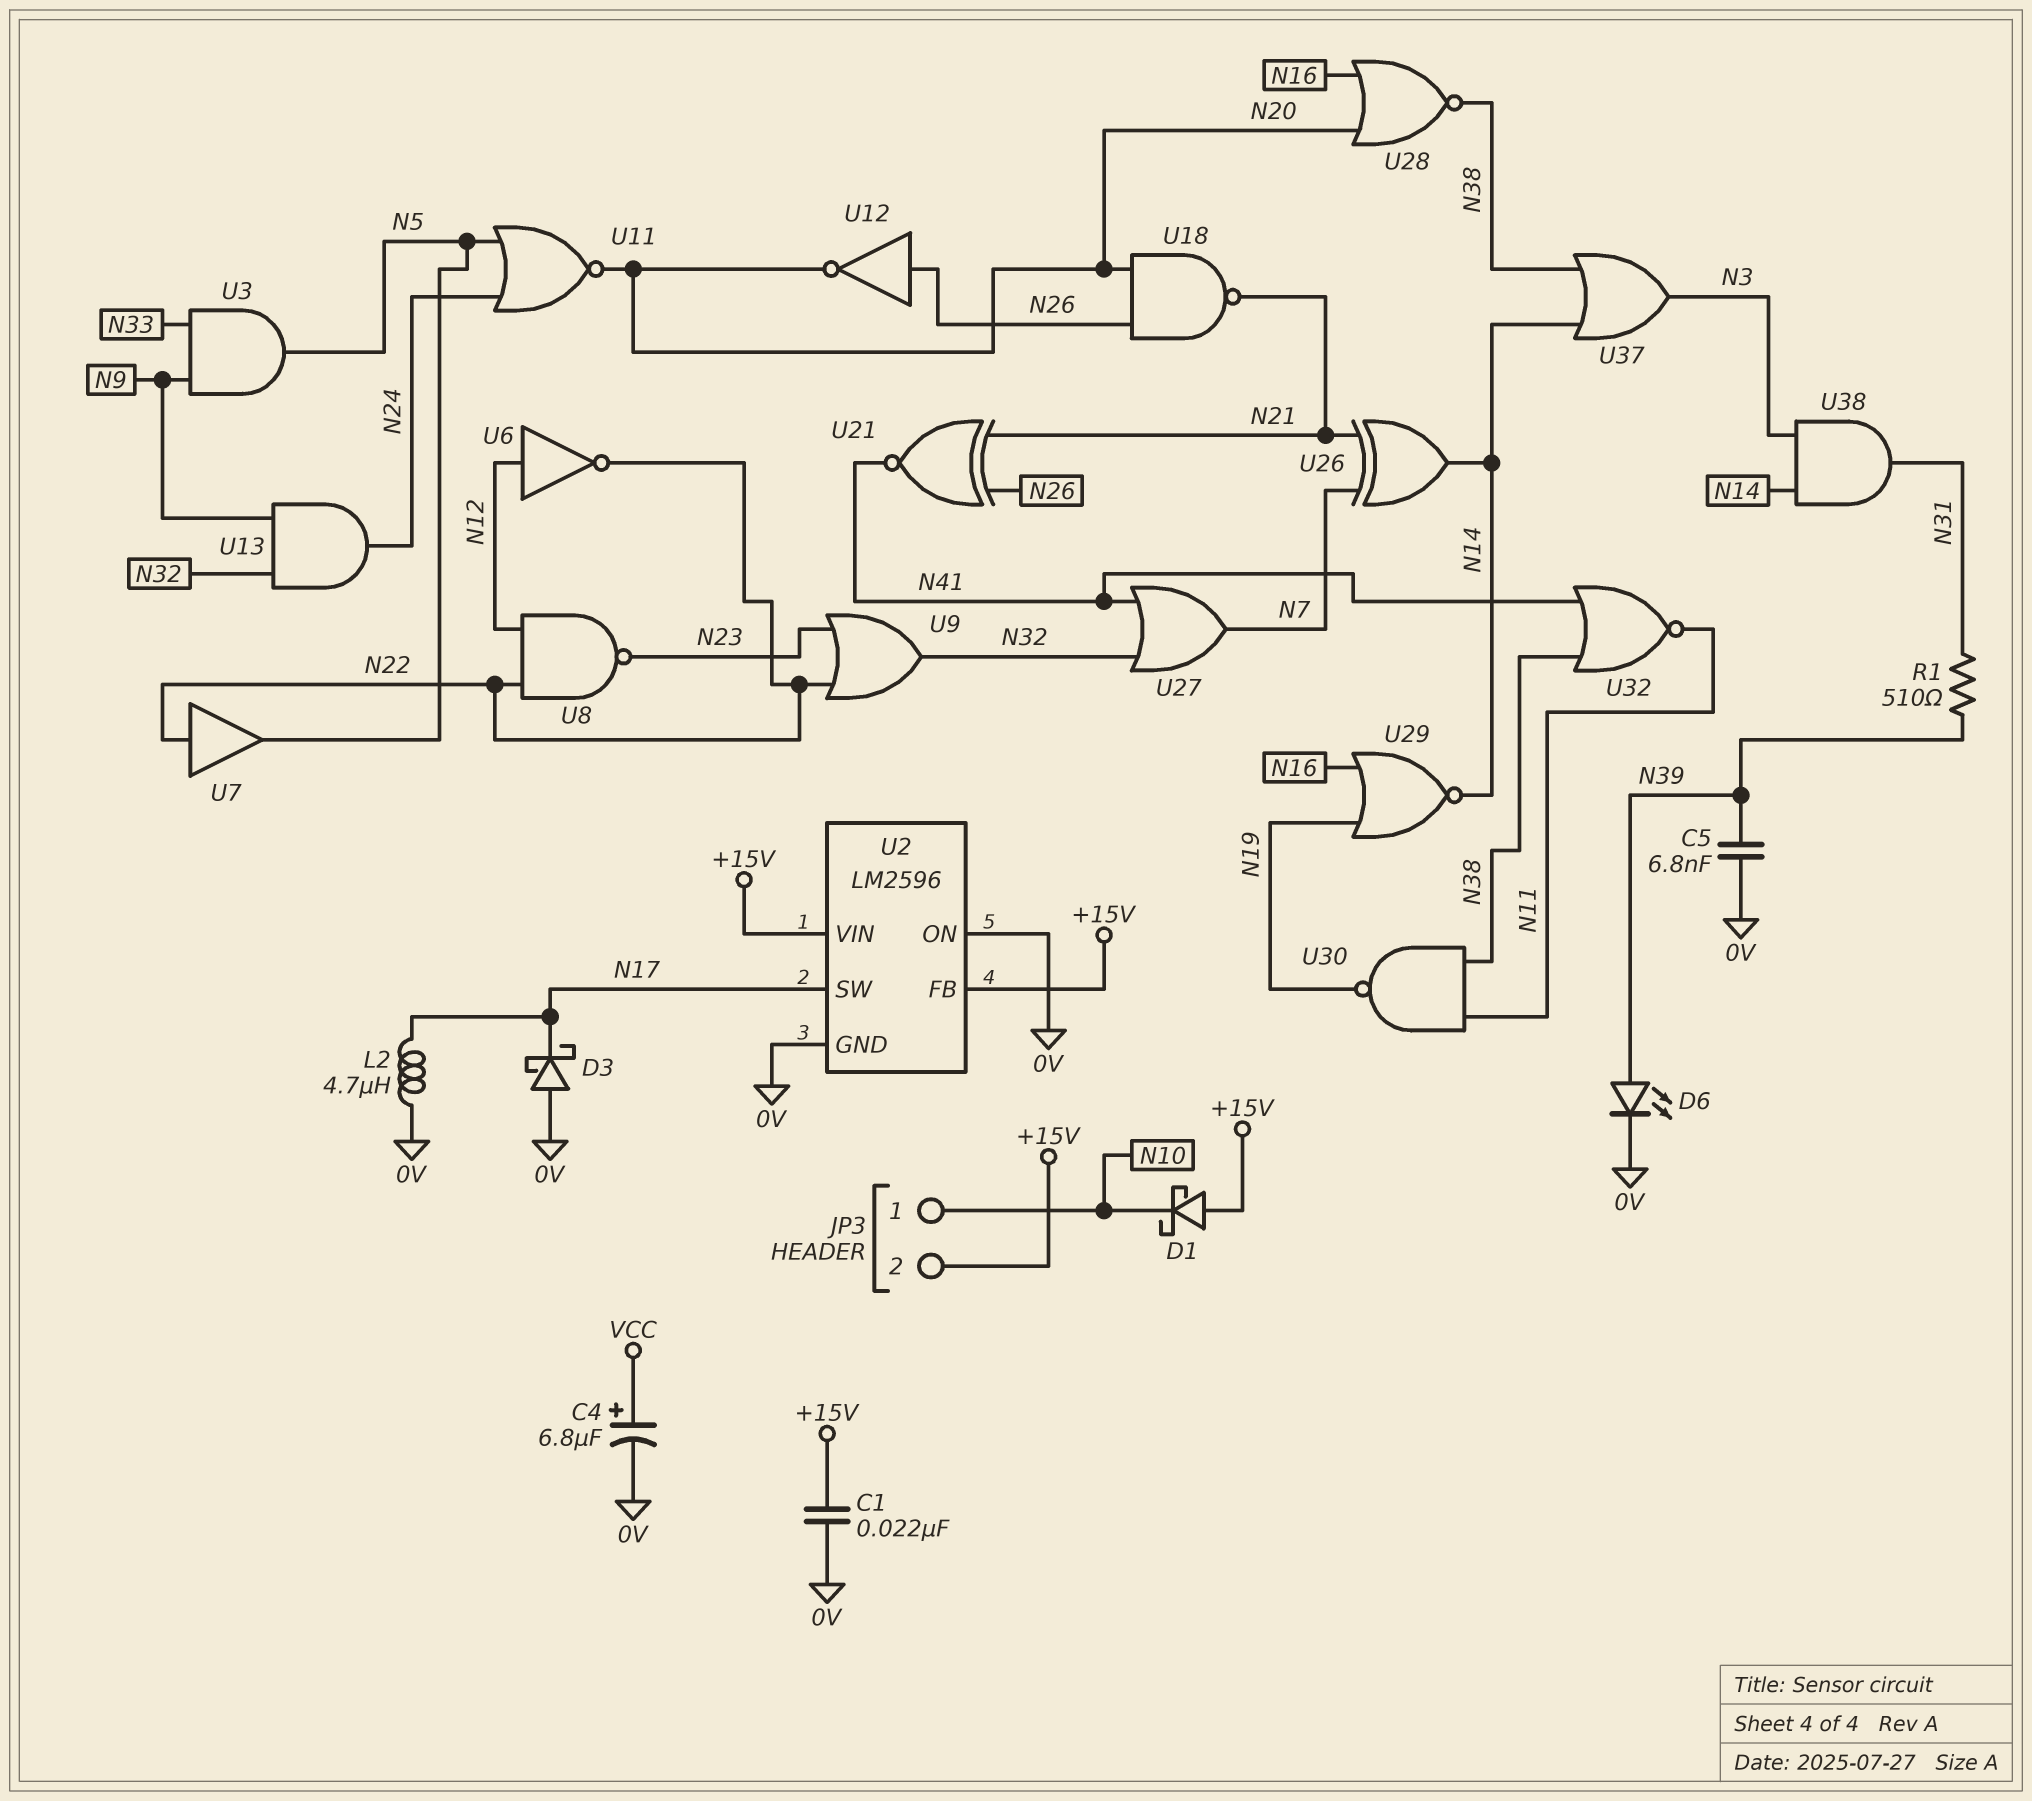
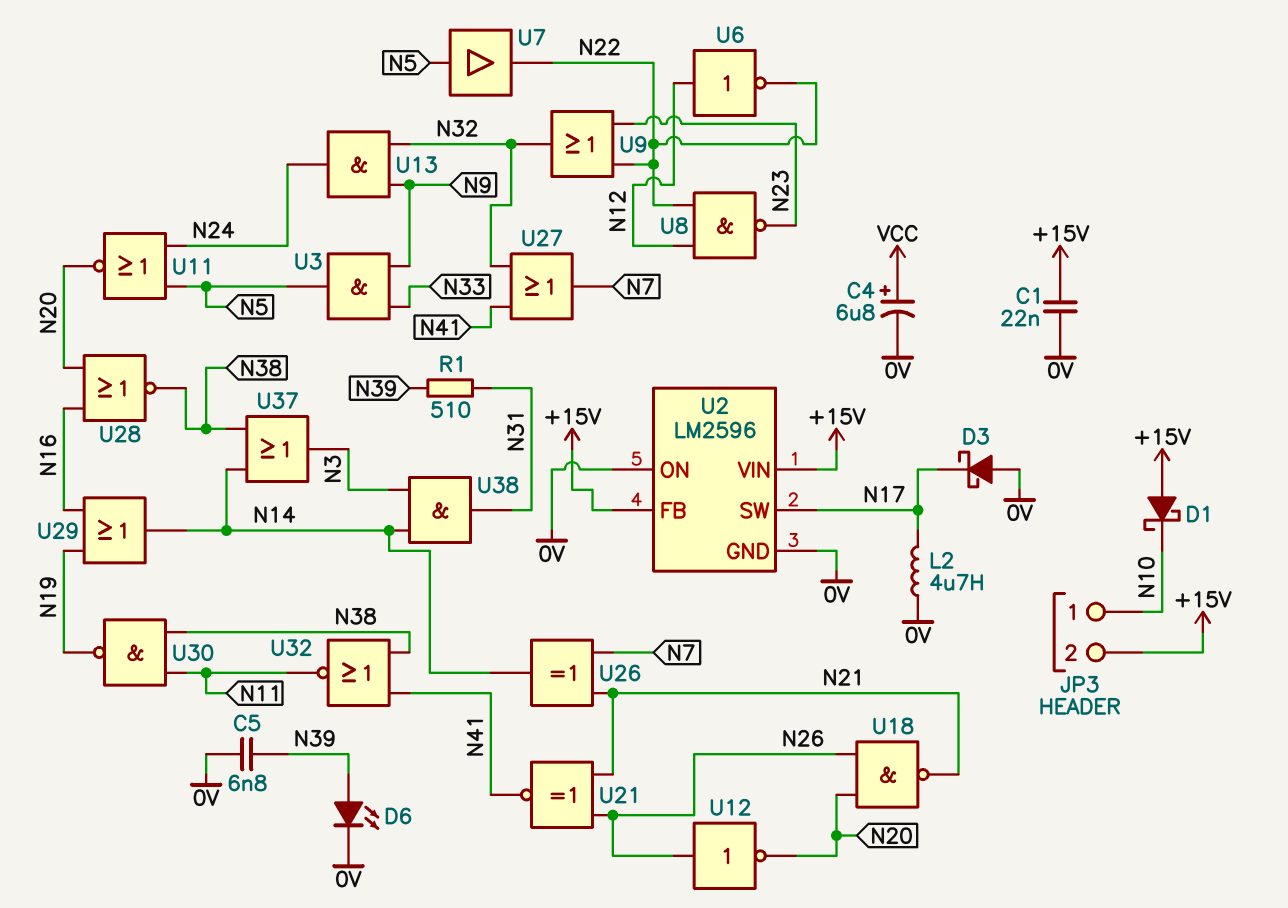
U7: buffer (in N22, out N5) -> buffer (in N5, out N22)
U29: NOR (in N16, in N19, out N14) -> OR (in N16, in N19, out N14)

